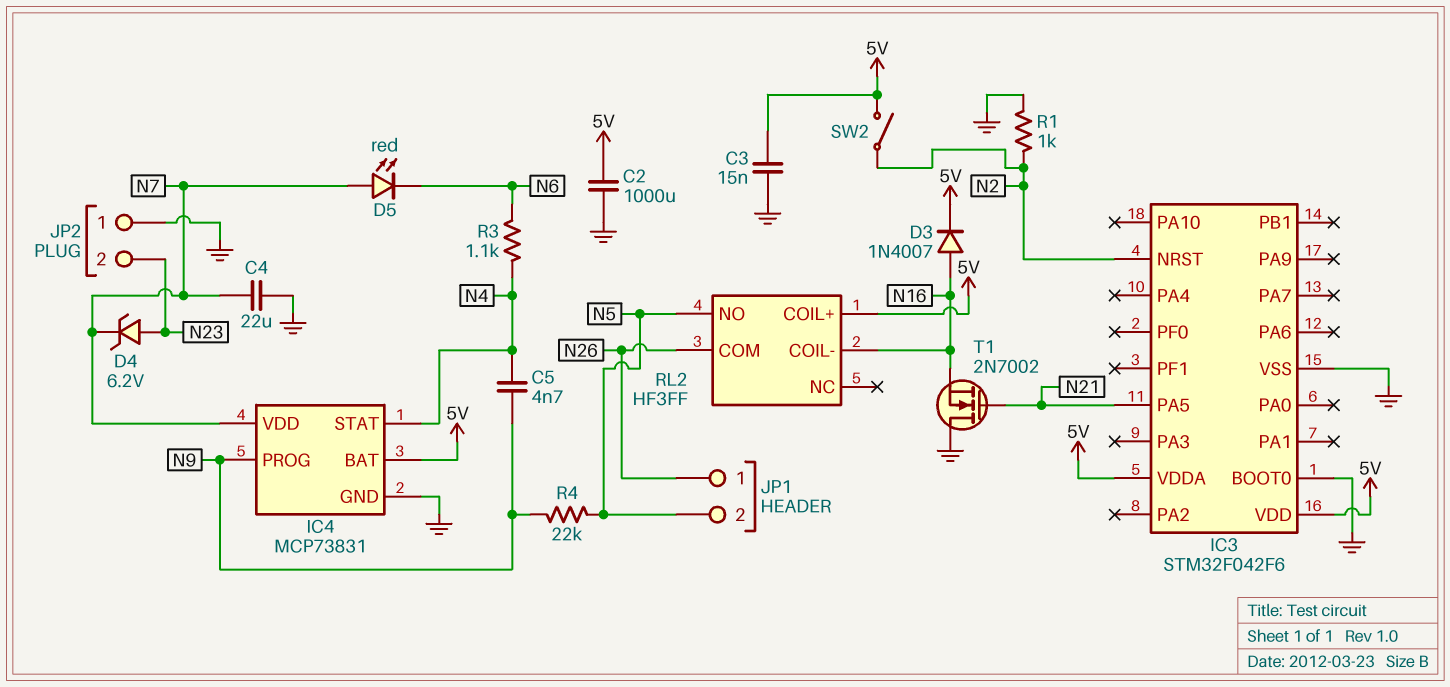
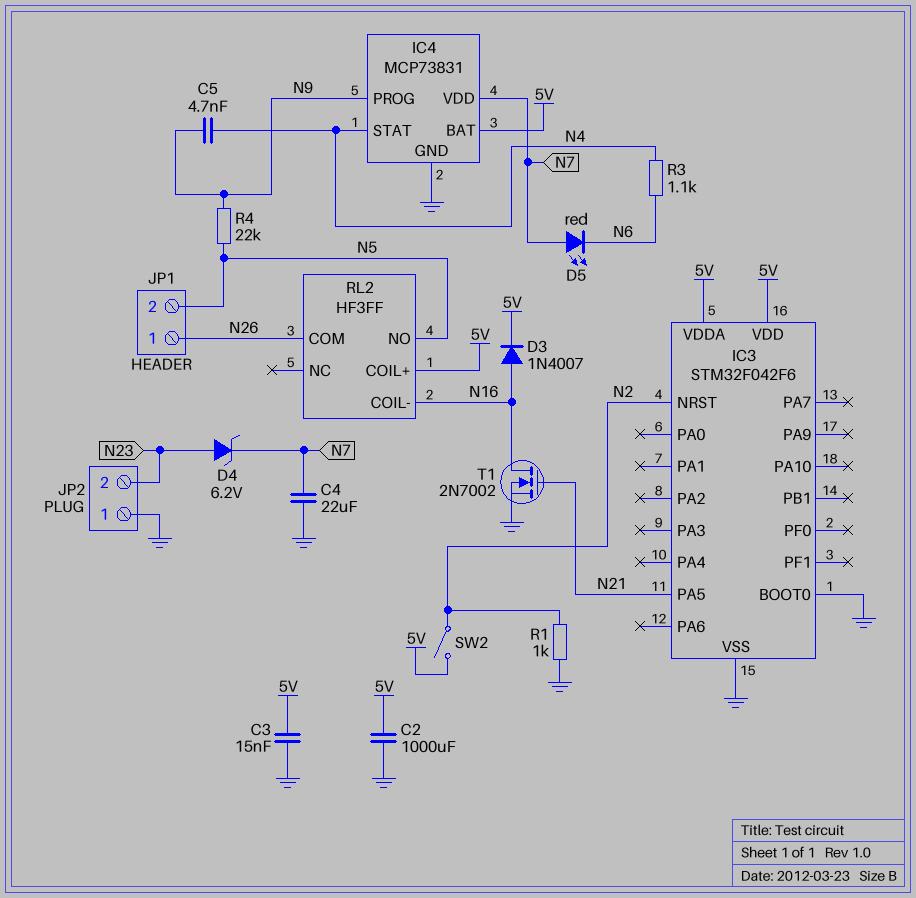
T1: NMOS 2N7002 (G N21, D GND, S N16) -> NMOS 2N7002 (G N21, D N16, S GND)

